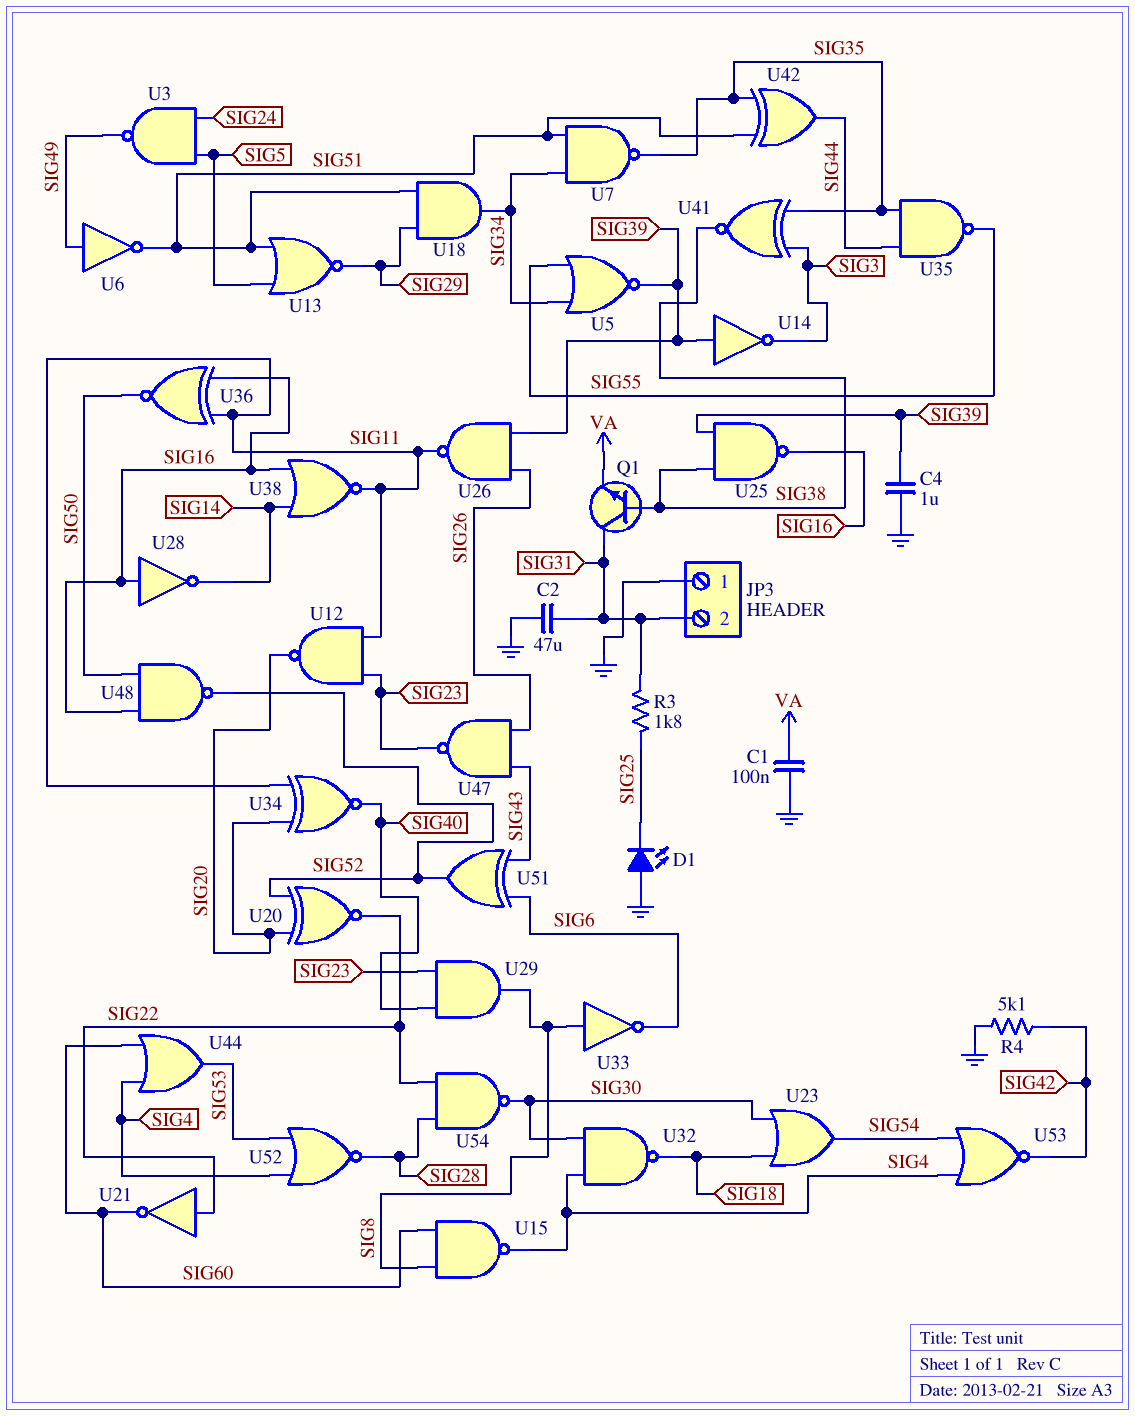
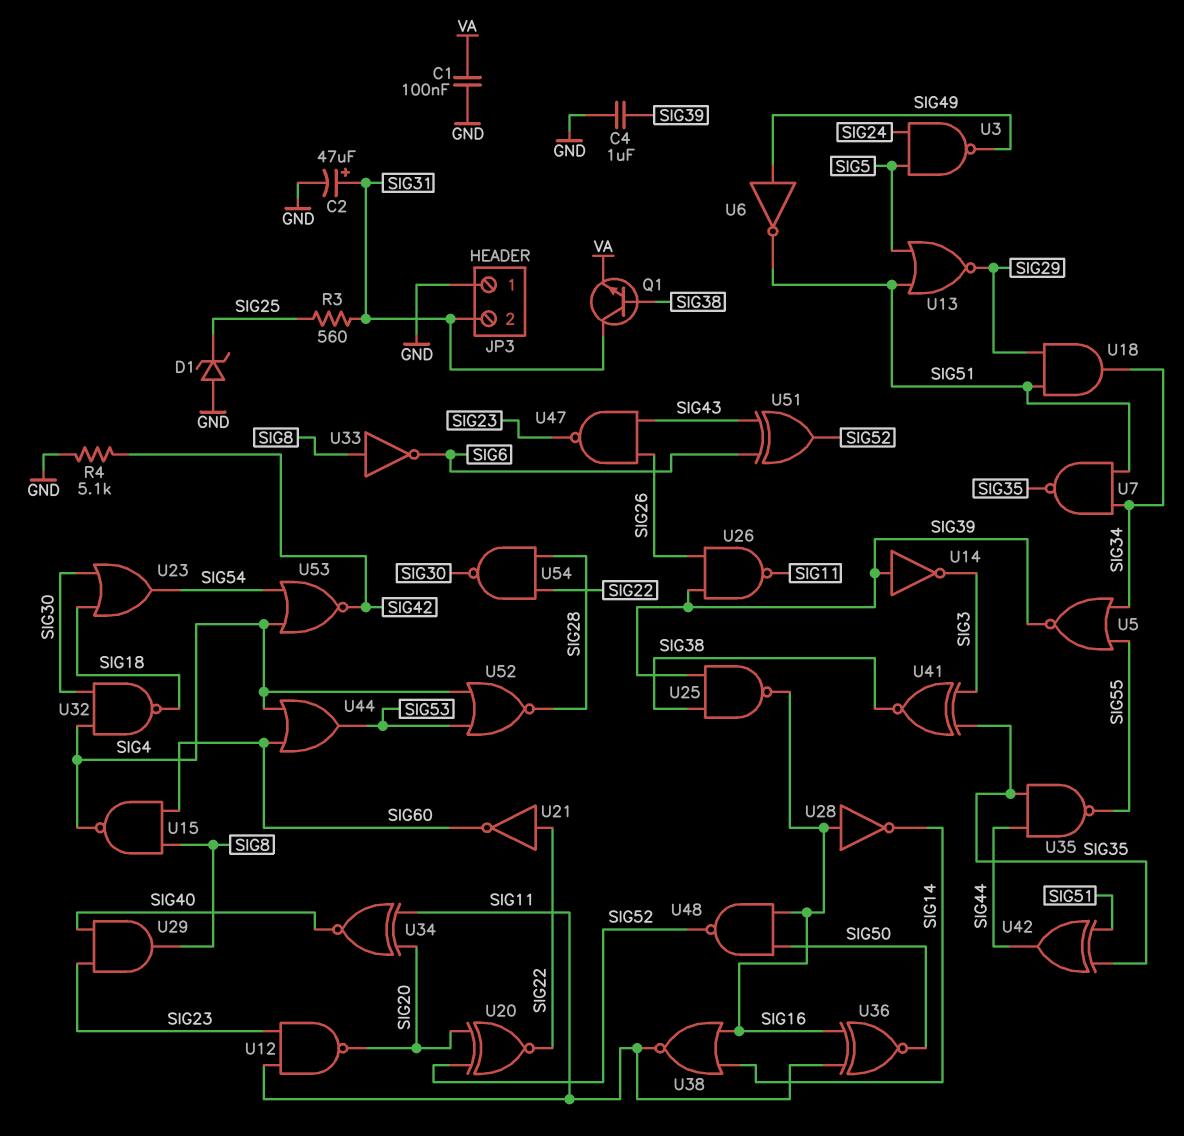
C2: 47uF (GND, SIG31) -> 47uF (plus SIG31, minus GND)
D1: LED (A GND, K SIG25) -> zener (A GND, K SIG25)
R3: 1.8k (SIG25, SIG31) -> 560 (SIG25, SIG31)

